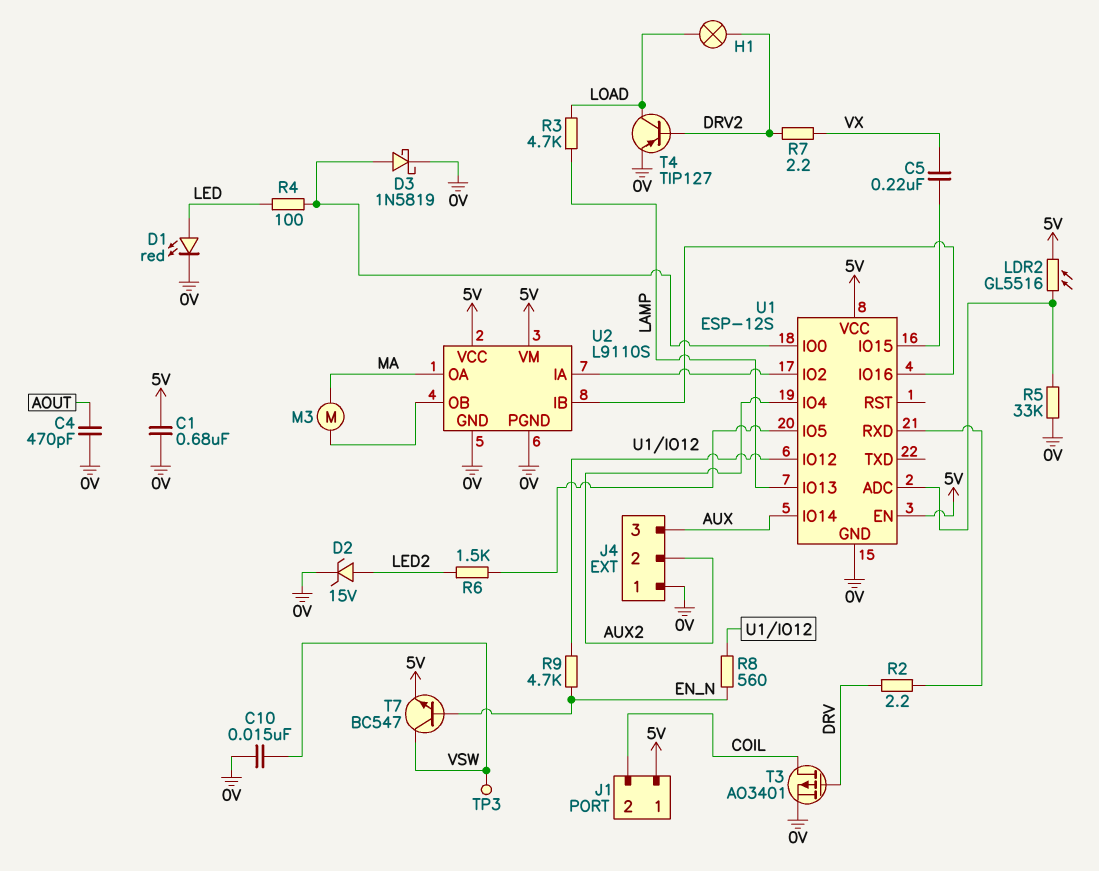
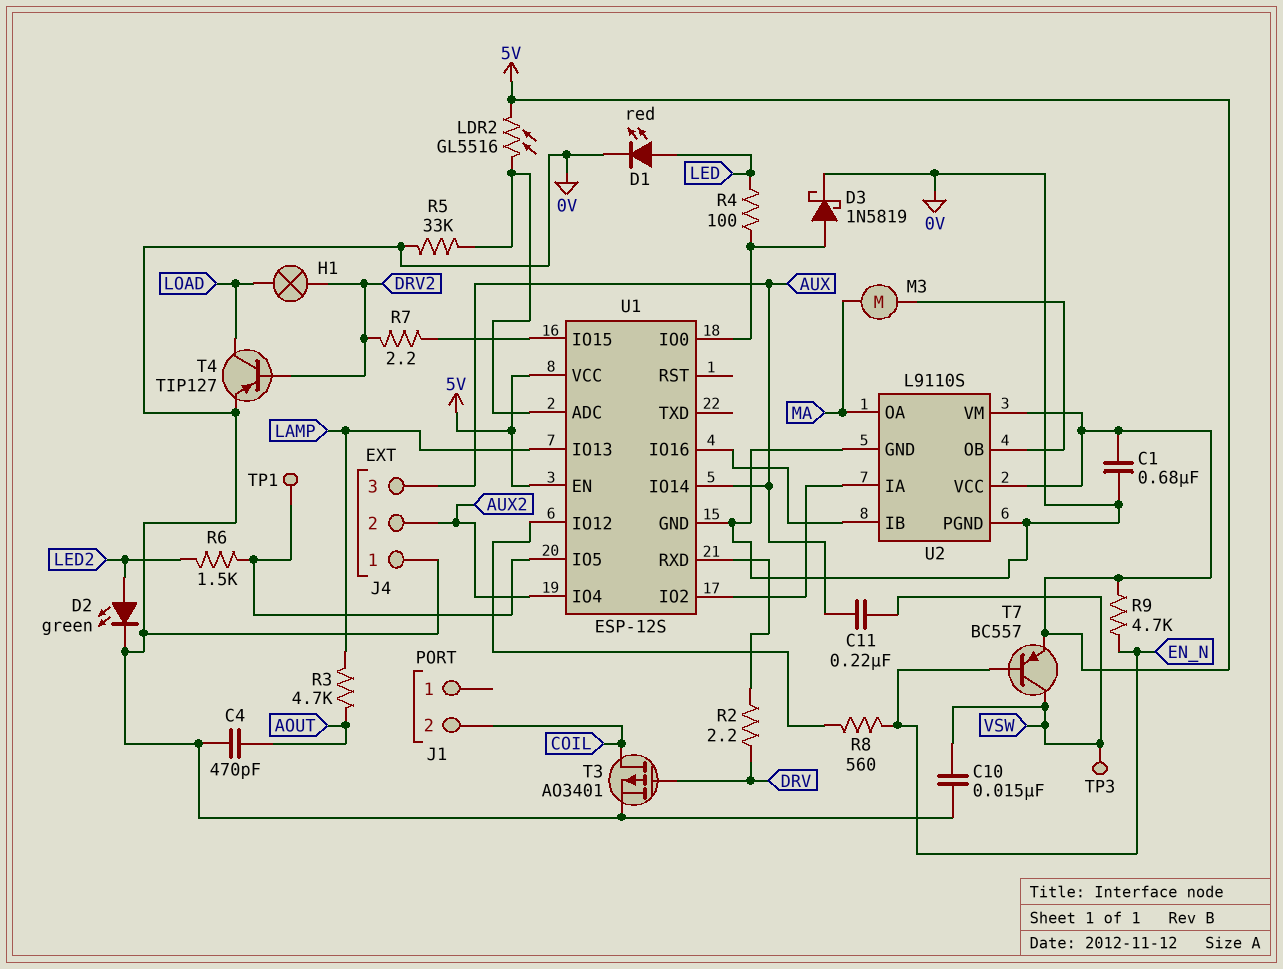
C5: 220nF (U1/IO15, VX) -> none
C11: none -> 220nF (AUX, VSW)
D2: zener 15V (A LED2, K 0V) -> LED green (A LED2, K 0V)
J1 pin 1: 5V -> none
R3: 4.7k (LAMP, LOAD) -> 4.7k (AOUT, LAMP)
R7: 2.2 (DRV2, VX) -> 2.2 (DRV2, U1/IO15)
R9: 4.7k (EN_N, U1/IO12) -> 4.7k (5V, EN_N)
T7: NPN BC547 (B EN_N, C VSW, E 5V) -> PNP BC557 (B EN_N, C VSW, E 5V)
TP1: none -> test point (U1/IO5)

